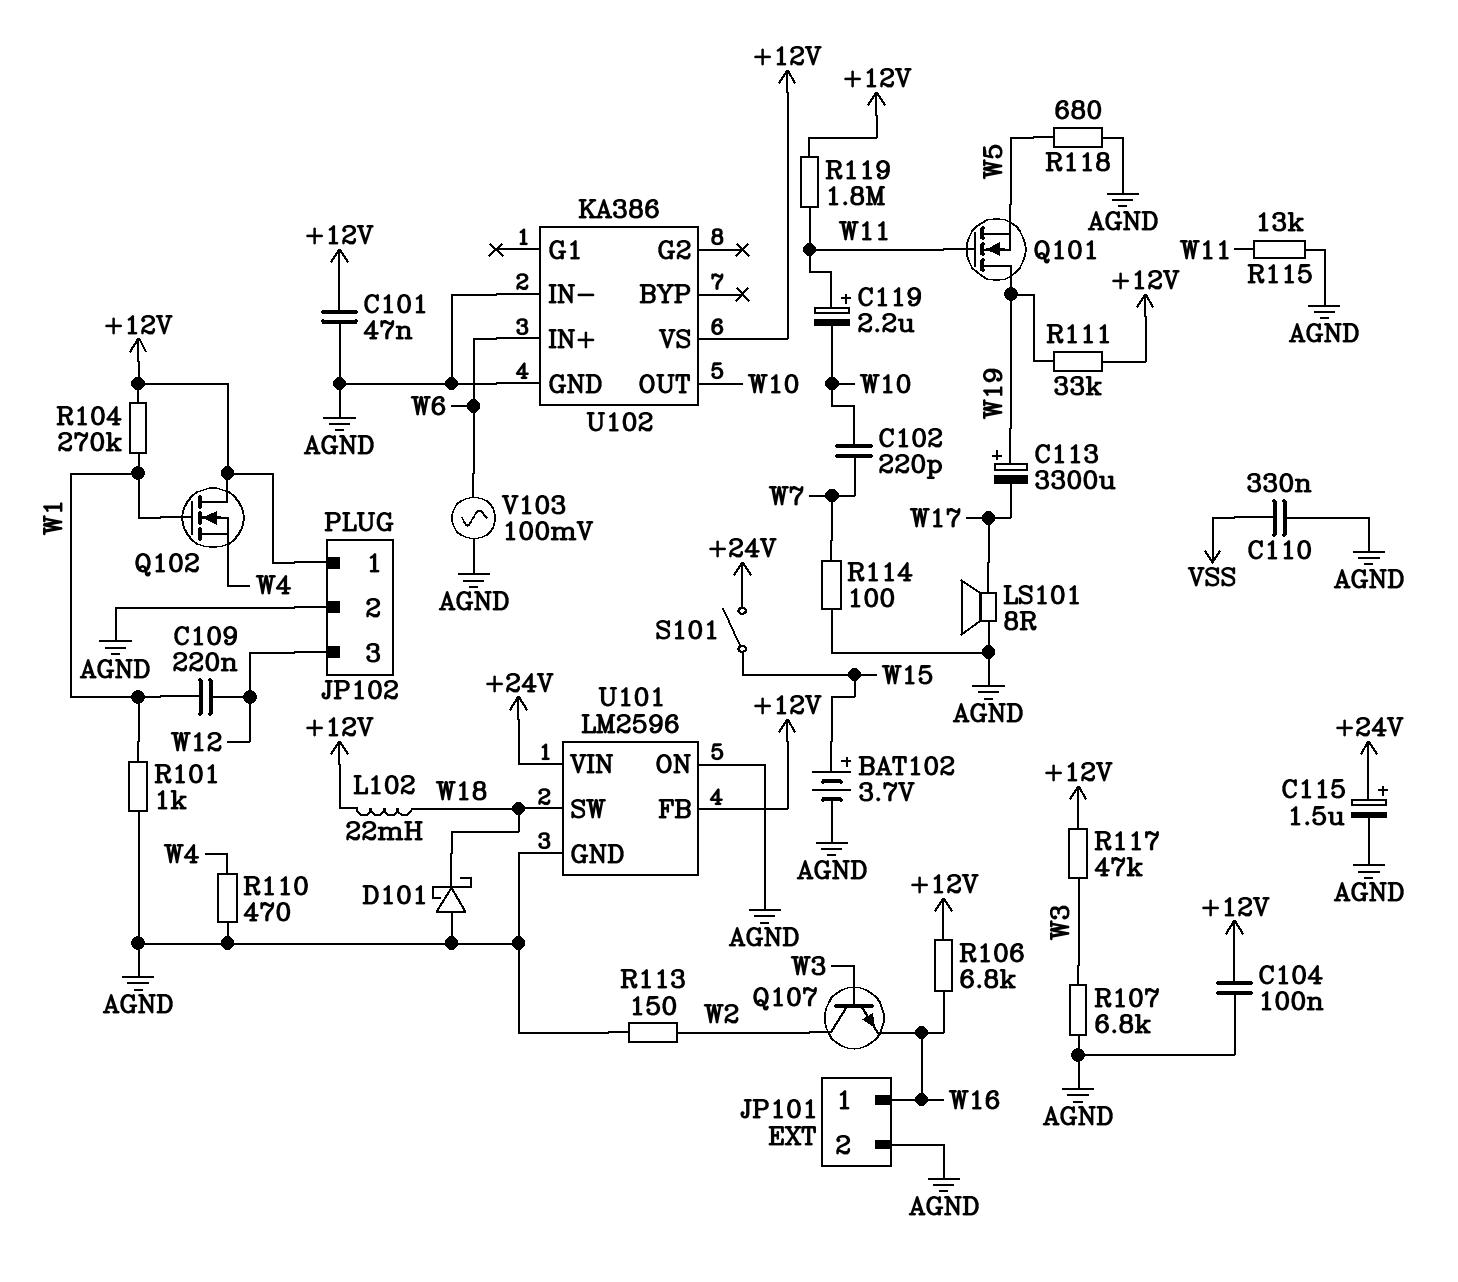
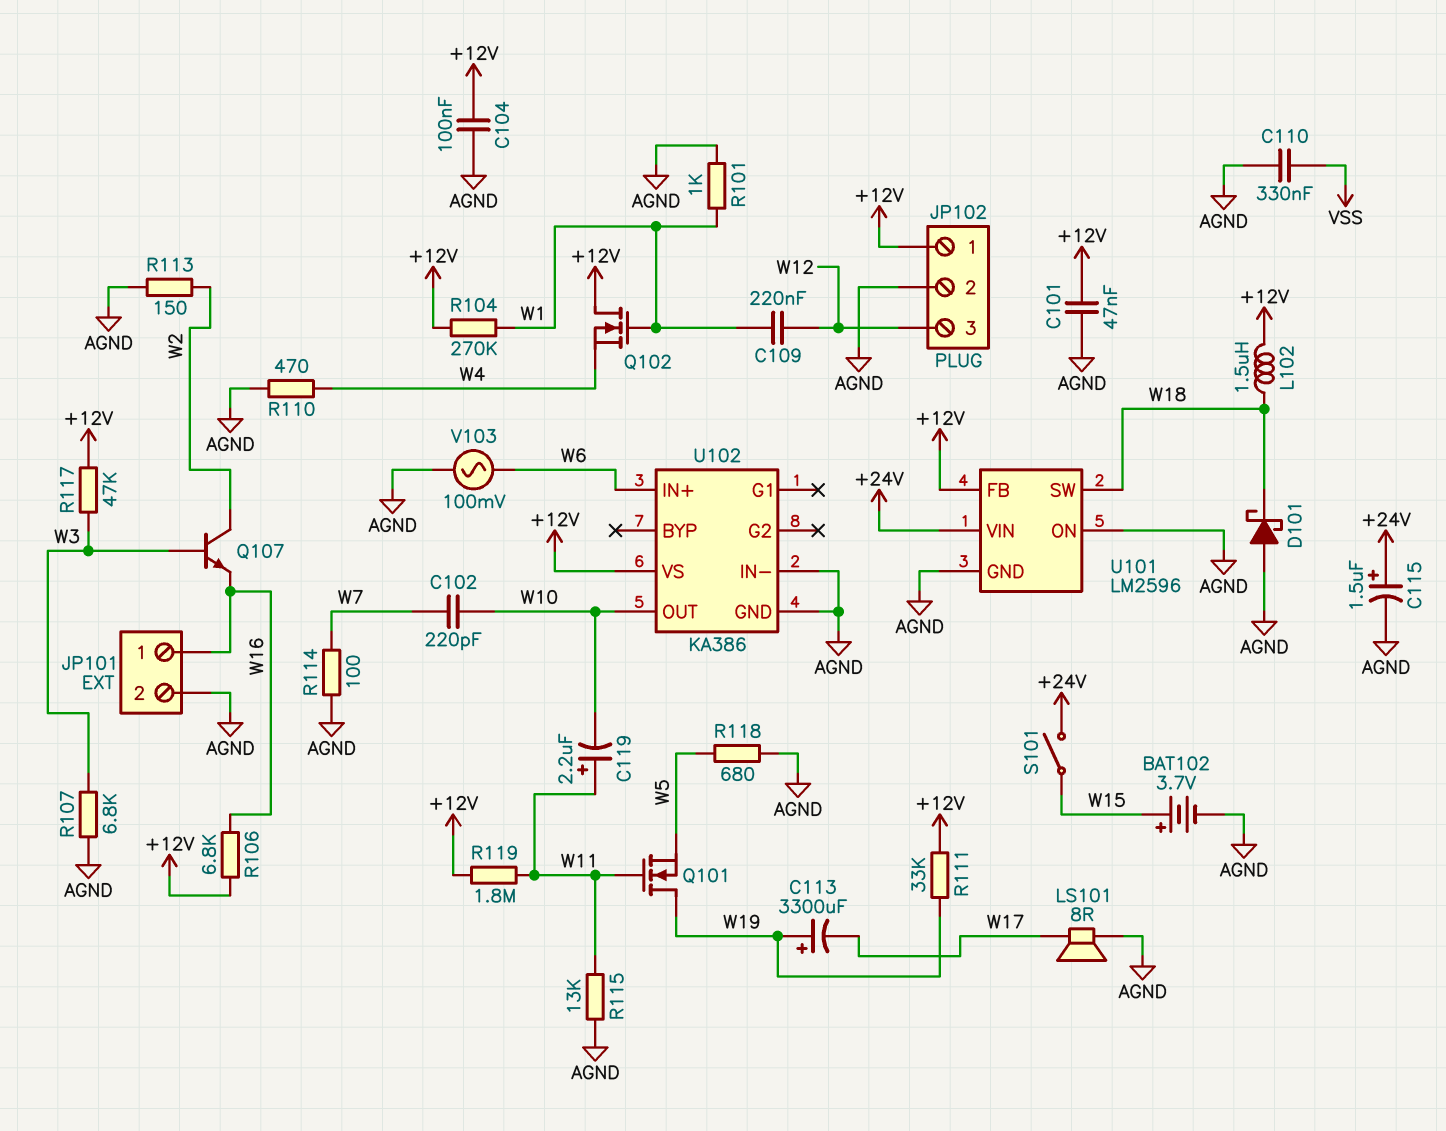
L102: 22mH (+12V, W18) -> 1.5uH (+12V, W18)

